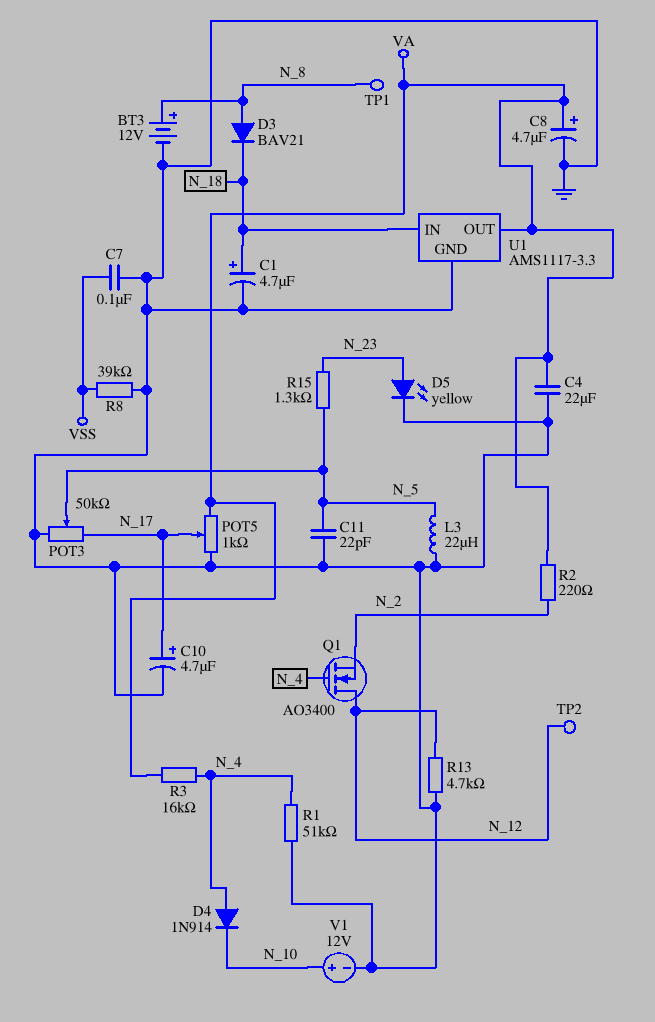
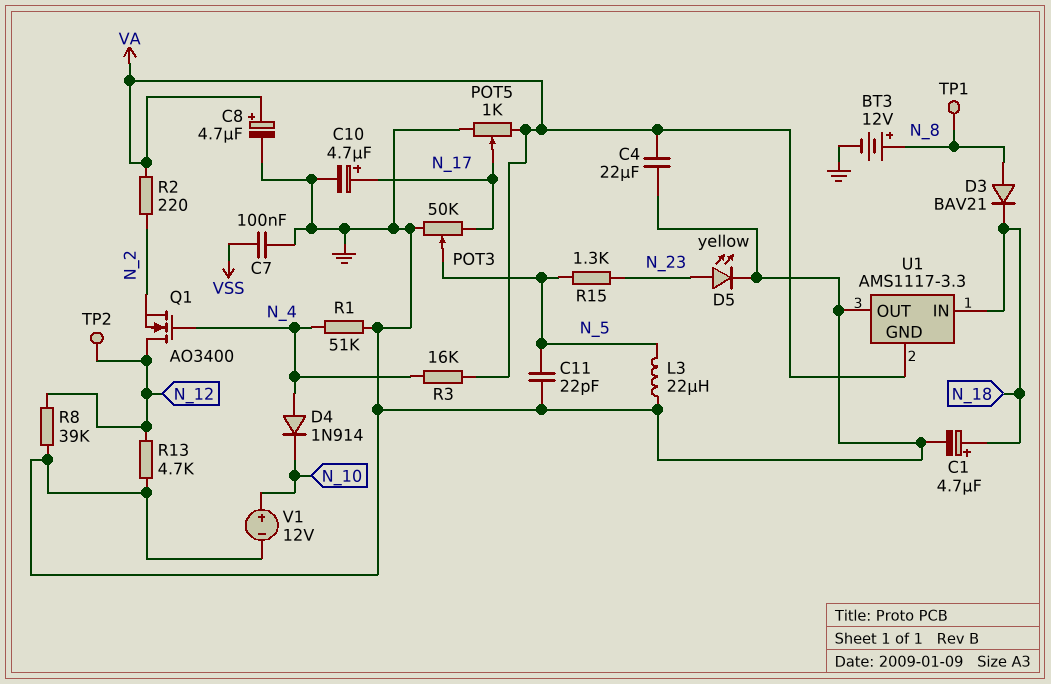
R8: 39k (GND, VSS) -> 39k (GND, N_12)
U1 pin GND: GND -> VA
U1 pin OUT: VA -> GND

